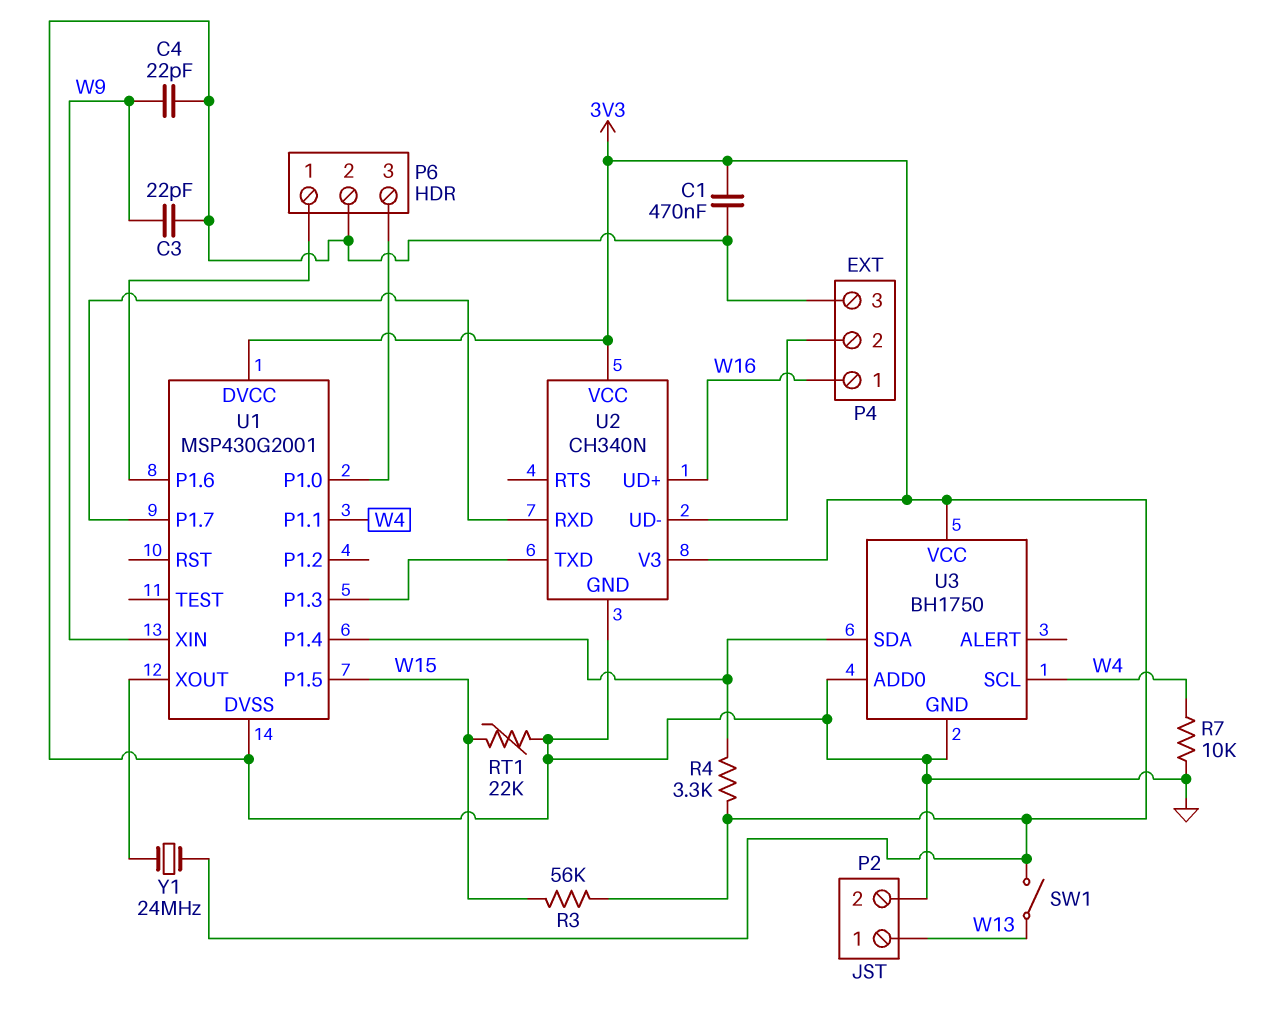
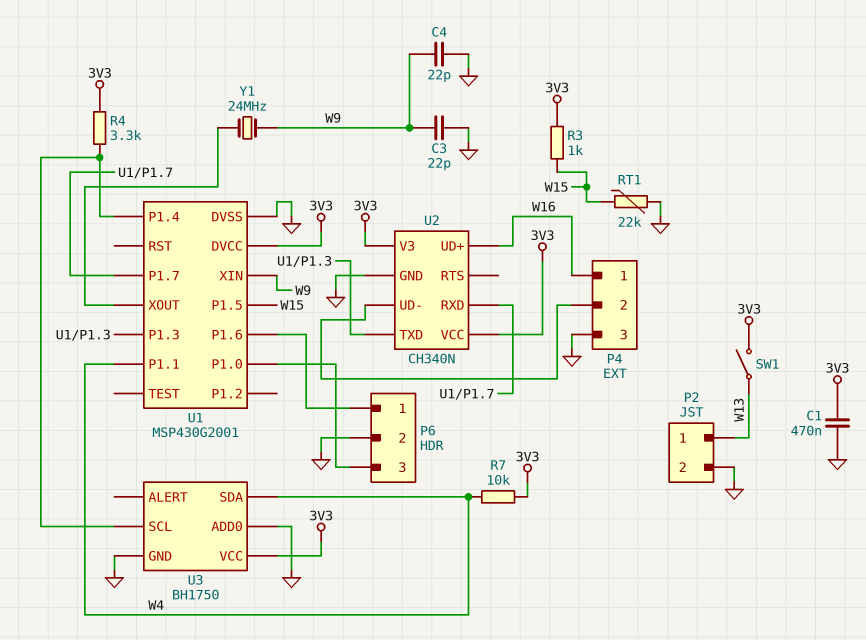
R3: 56k (3V3, W15) -> 1k (3V3, W15)
R7: 10k (GND, W4) -> 10k (3V3, W4)
U3 pin SCL: W4 -> U1/P1.4
U3 pin SDA: U1/P1.4 -> W4
Y1: 24MHz (3V3, U1/XOUT) -> 24MHz (U1/XOUT, W9)

